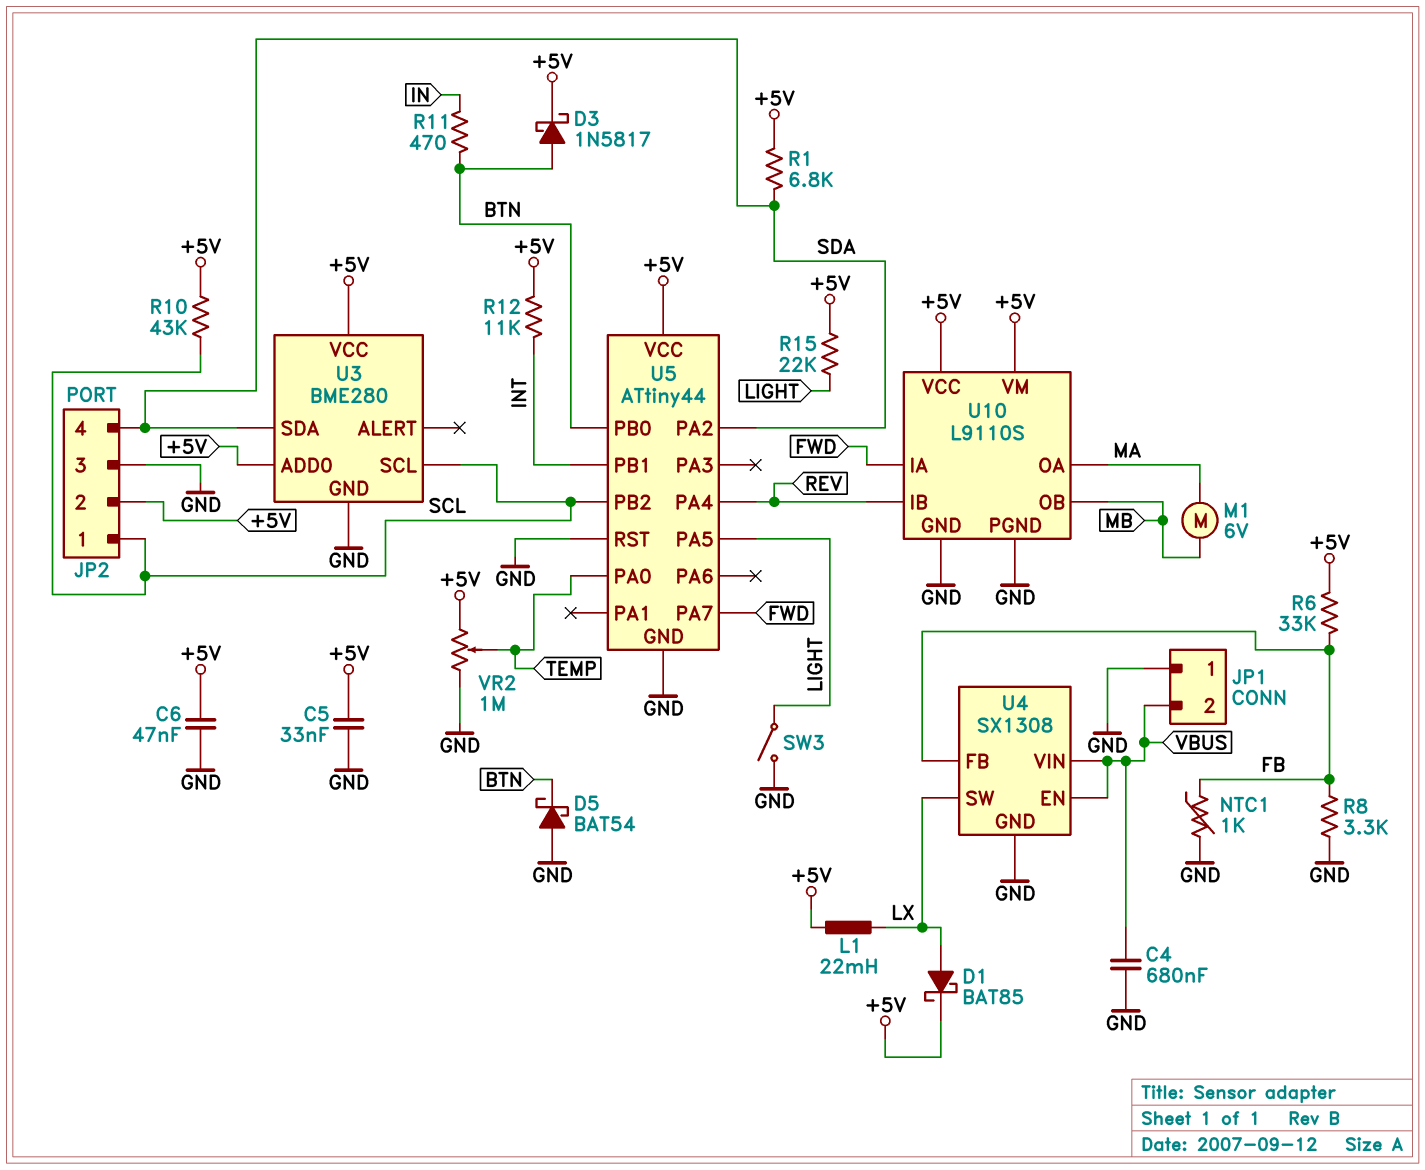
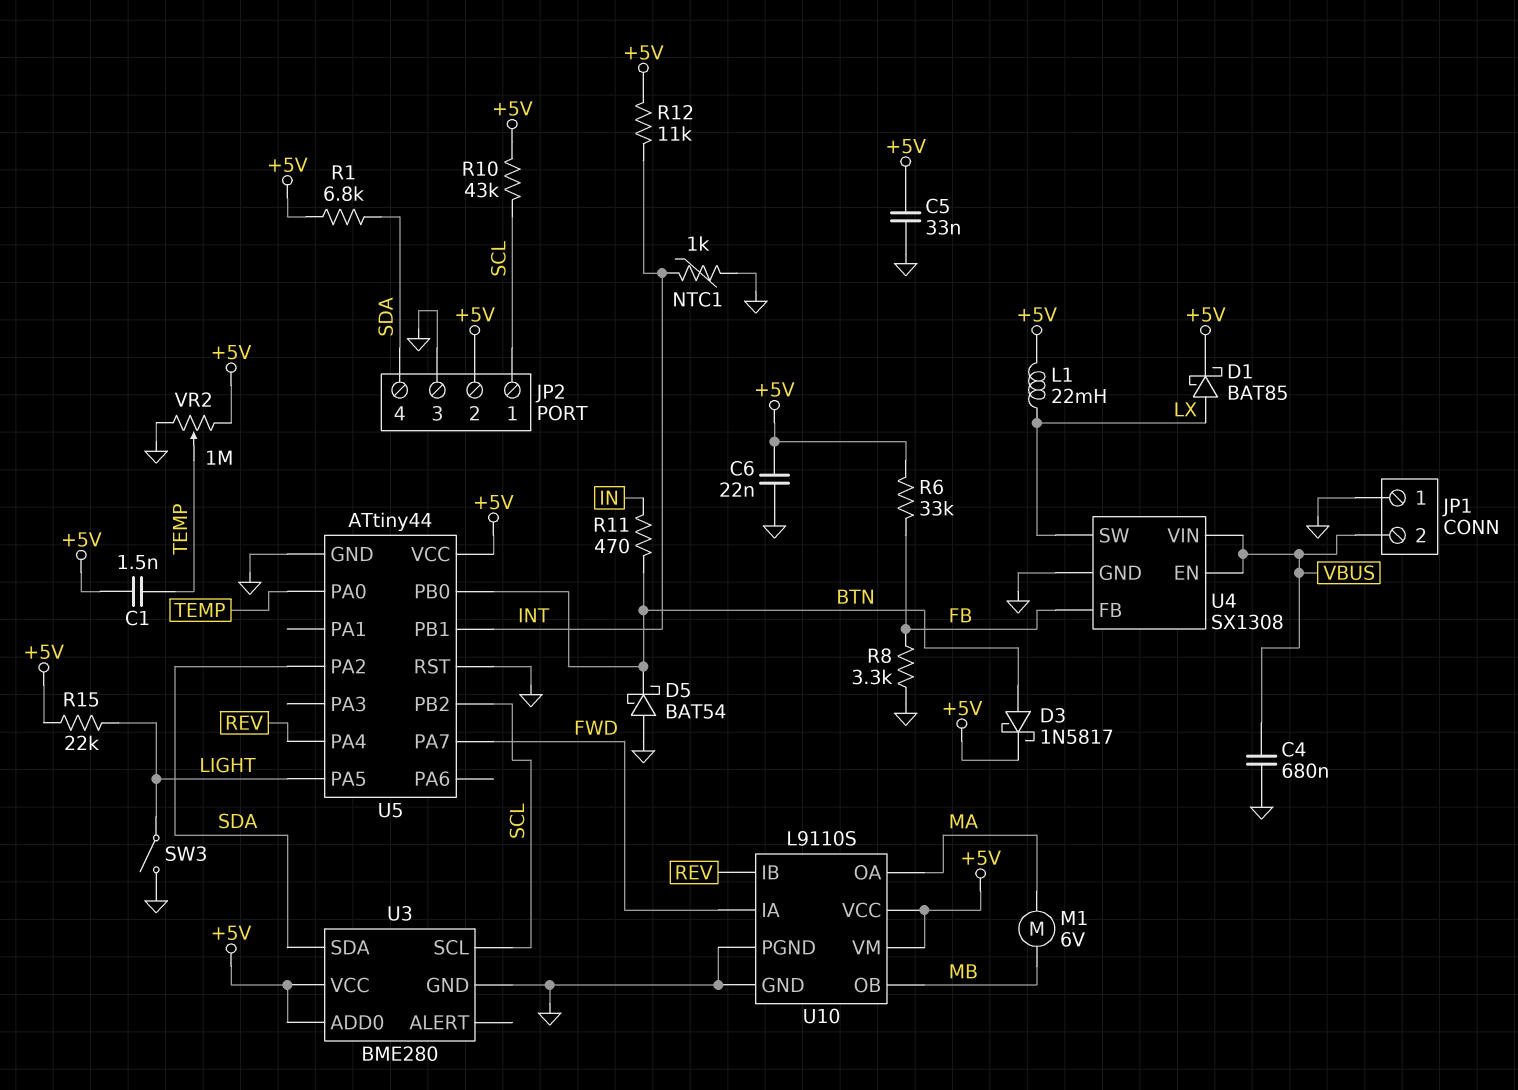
C1: none -> 1.5nF (+5V, TEMP)
C6: 47nF (+5V, GND) -> 22nF (+5V, GND)
NTC1: 1k (FB, GND) -> 1k (GND, INT)

